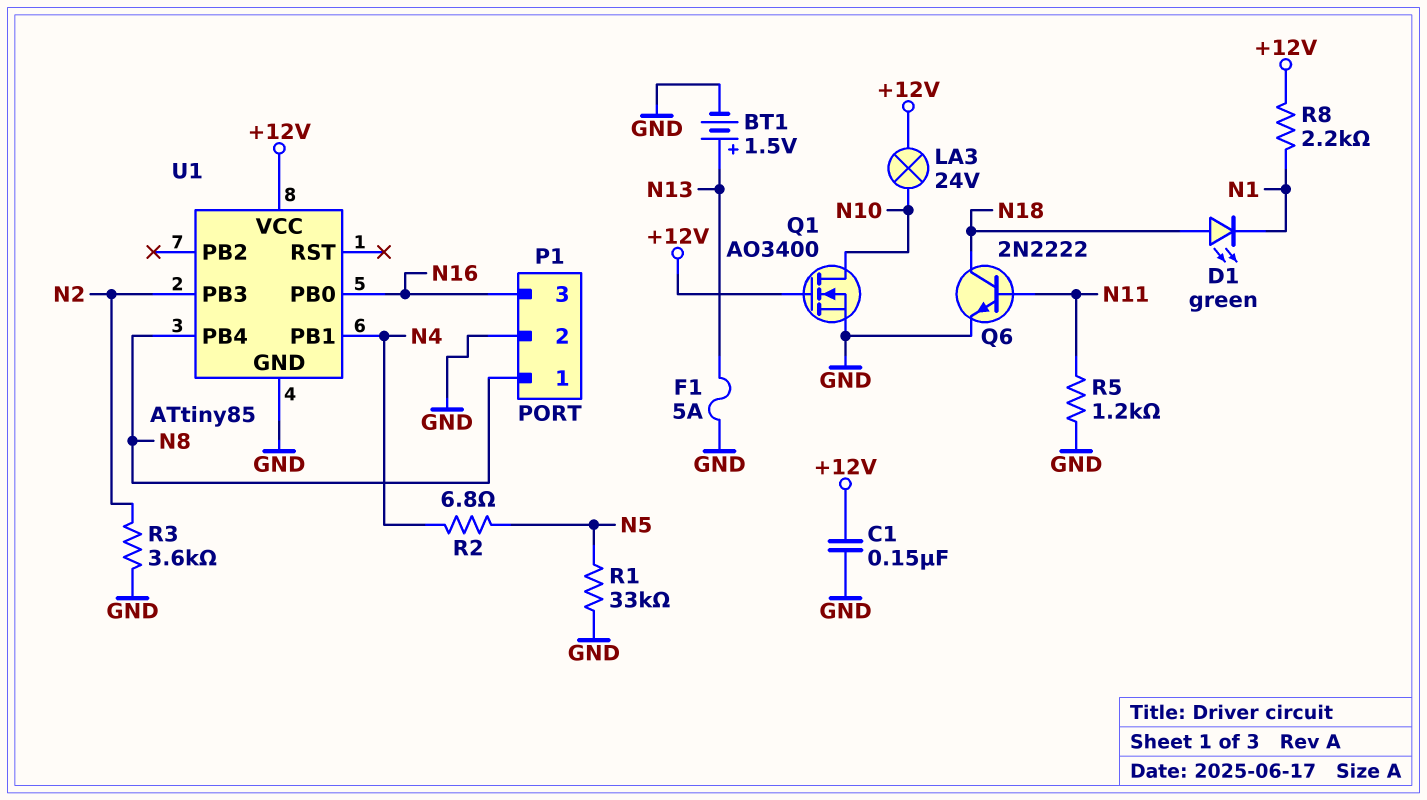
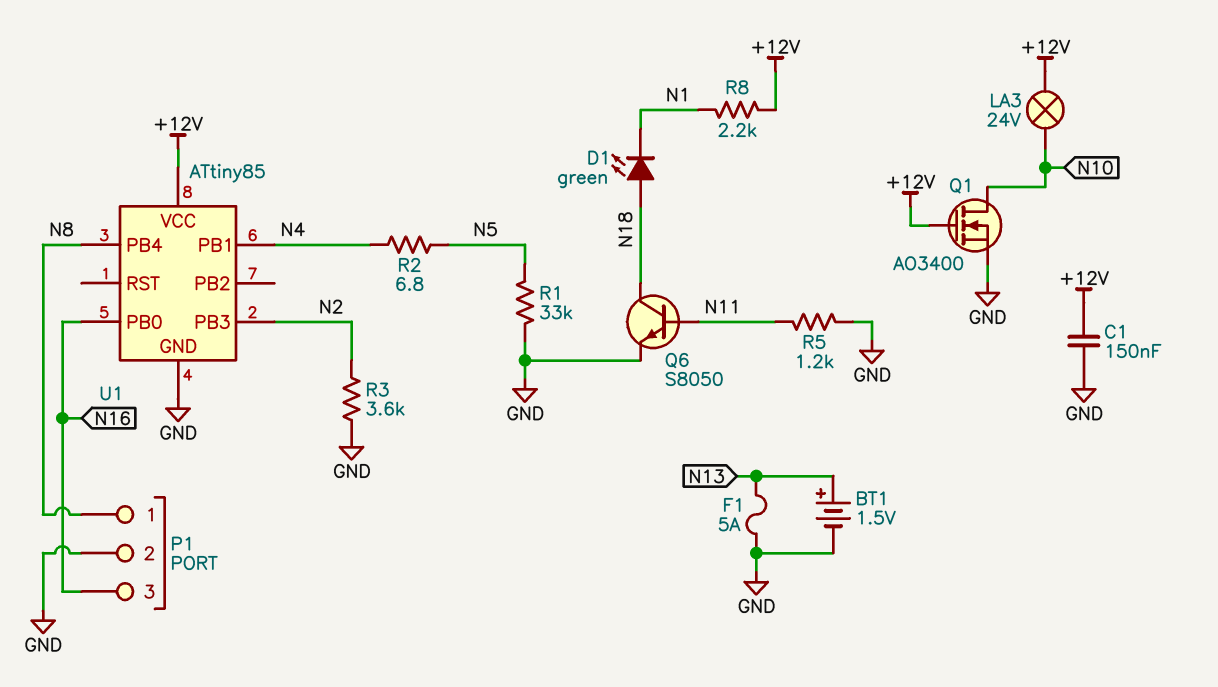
Q6: NPN 2N2222 (B N11, C N18, E GND) -> NPN S8050 (B N11, C N18, E GND)

